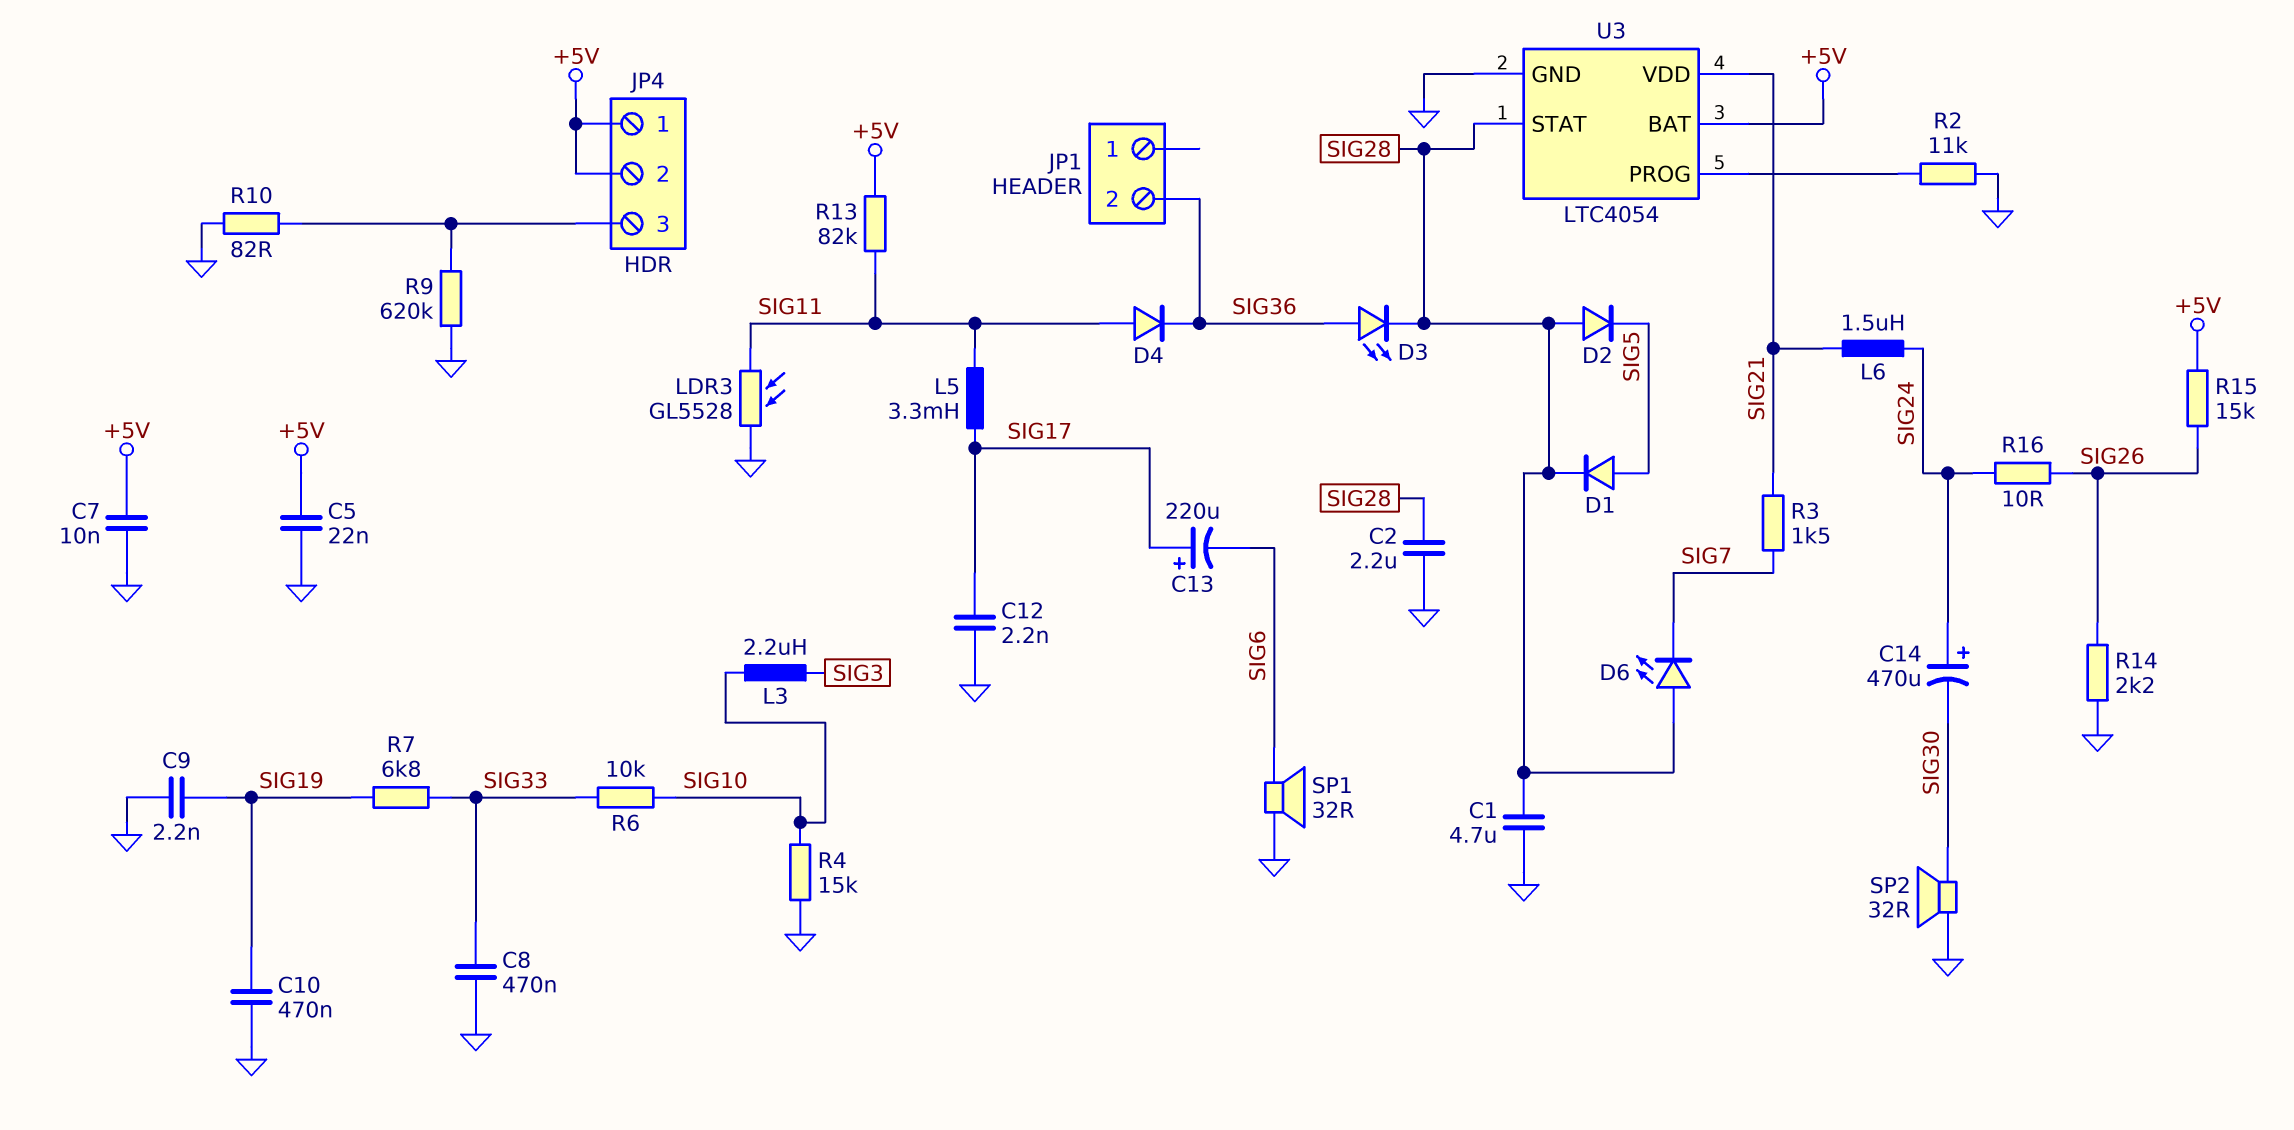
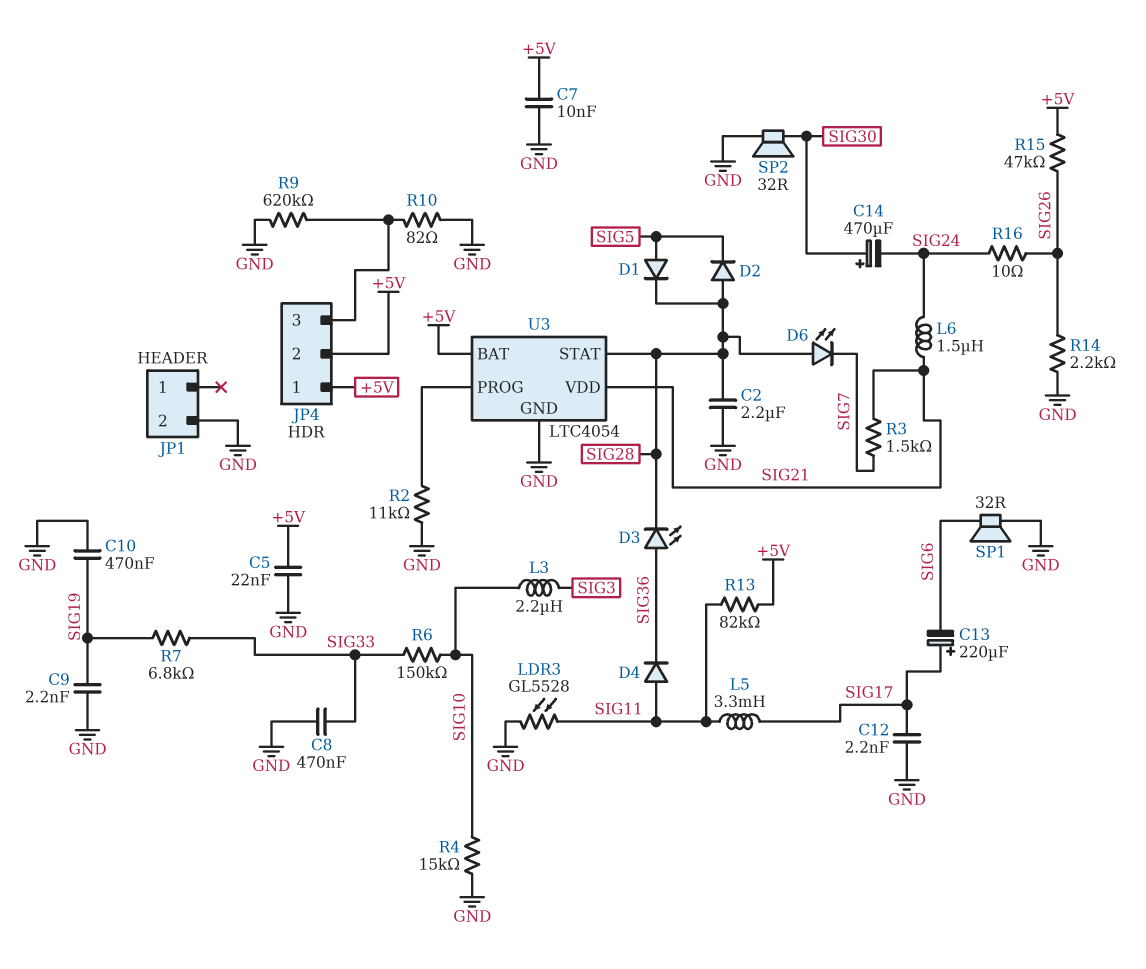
C1: 4.7uF (GND, SIG28) -> none
C14: 470uF (plus SIG24, minus SIG30) -> 470uF (plus SIG30, minus SIG24)
JP1 pin 2: SIG36 -> GND
R6: 10k (SIG10, SIG33) -> 150k (SIG10, SIG33)
R15: 15k (+5V, SIG26) -> 47k (+5V, SIG26)

